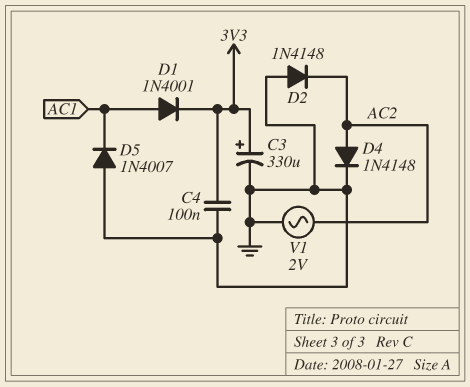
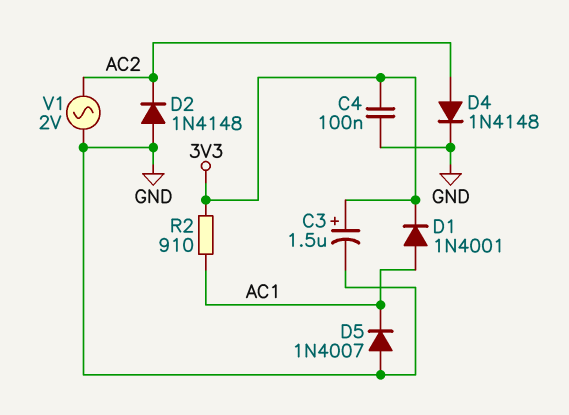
C3: 330uF (plus 3V3, minus GND) -> 1.5uF (plus 3V3, minus GND)
R2: none -> 910 (3V3, AC1)

